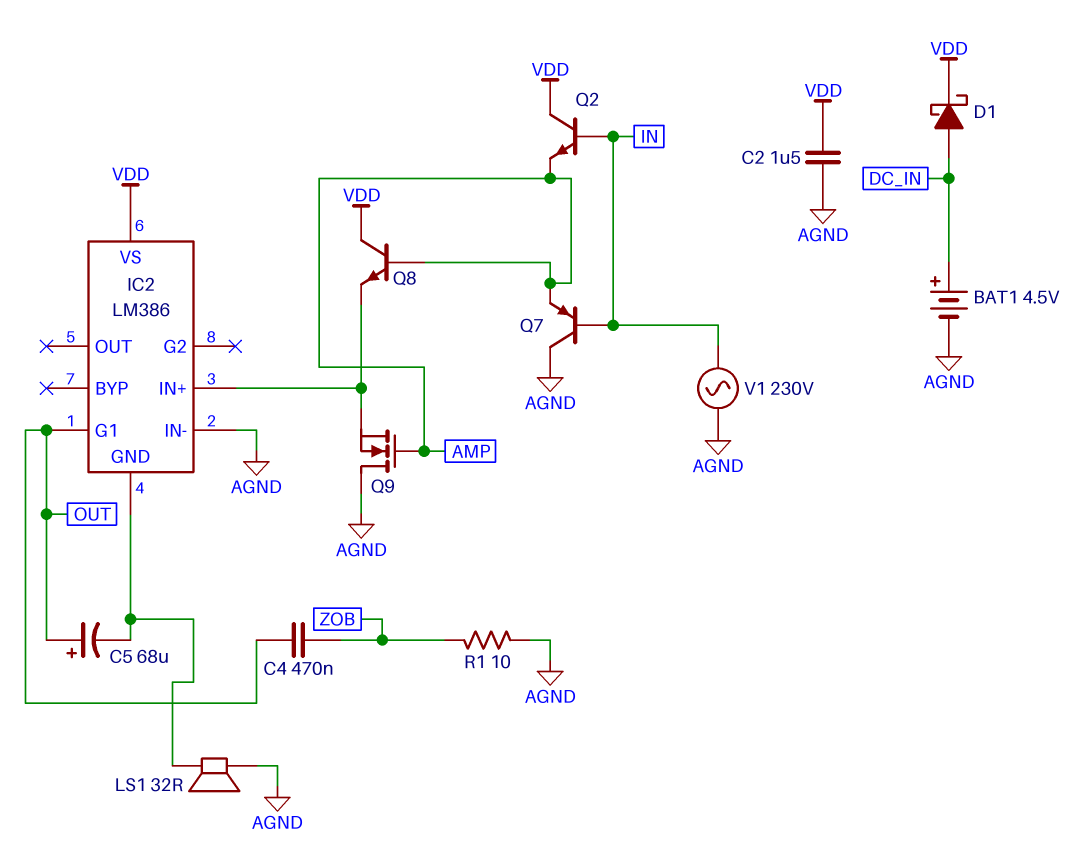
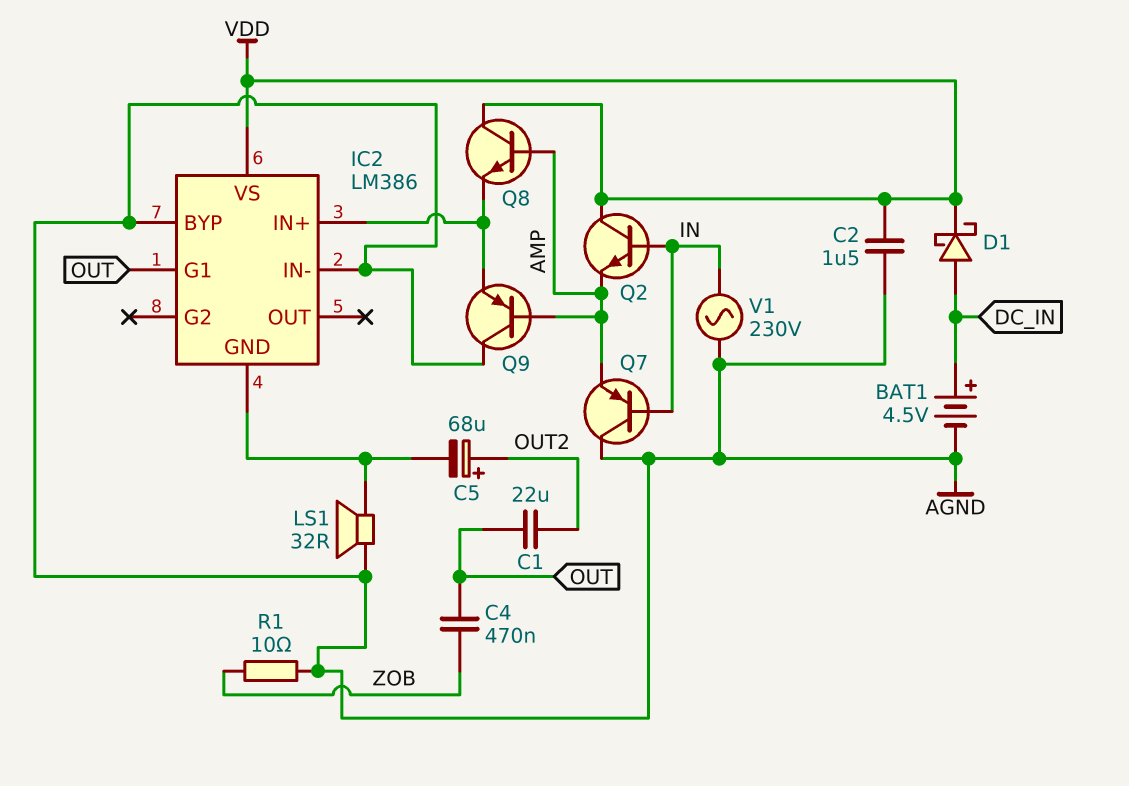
C1: none -> 22uF (OUT, OUT2)
C5: 68uF (plus OUT, minus IC2/GND) -> 68uF (plus OUT2, minus IC2/GND)
IC2 pin BYP: none -> AGND
Q9: NMOS (G AMP, D AGND, S IC2/IN+) -> PNP (B AMP, C AGND, E IC2/IN+)

